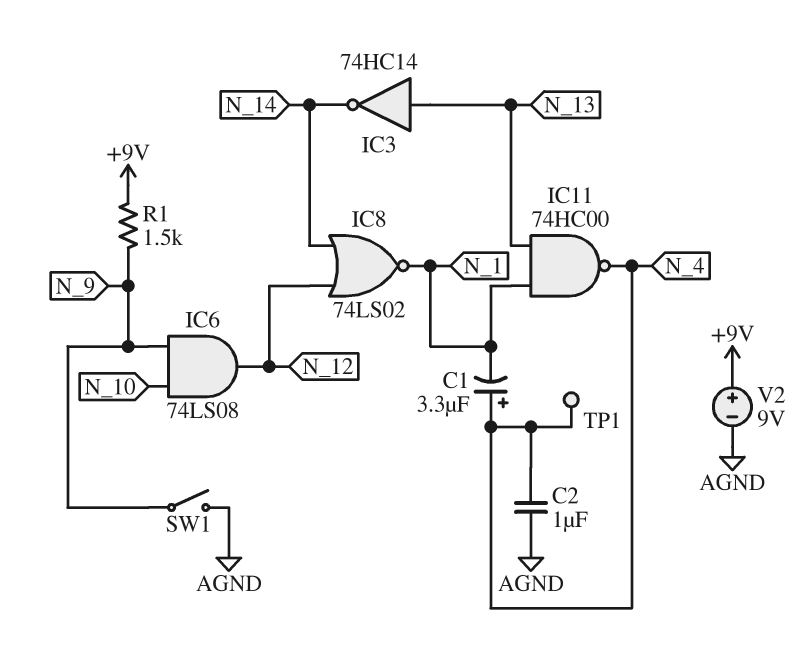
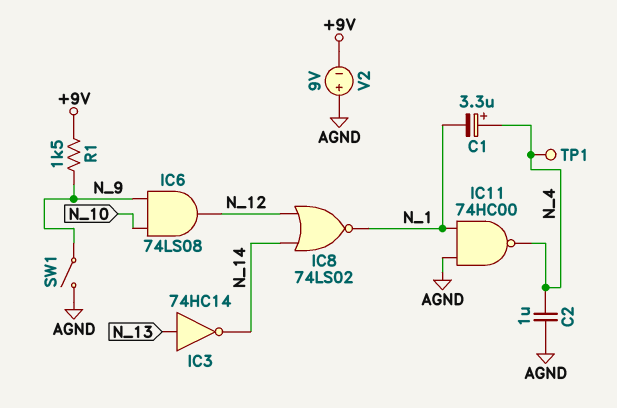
IC11: NAND 74HC00 (in N_1, in N_13, out N_4) -> NAND 74HC00 (in AGND, in N_1, out N_4)
V2: 9V (plus +9V, minus AGND) -> 9V (plus AGND, minus +9V)

